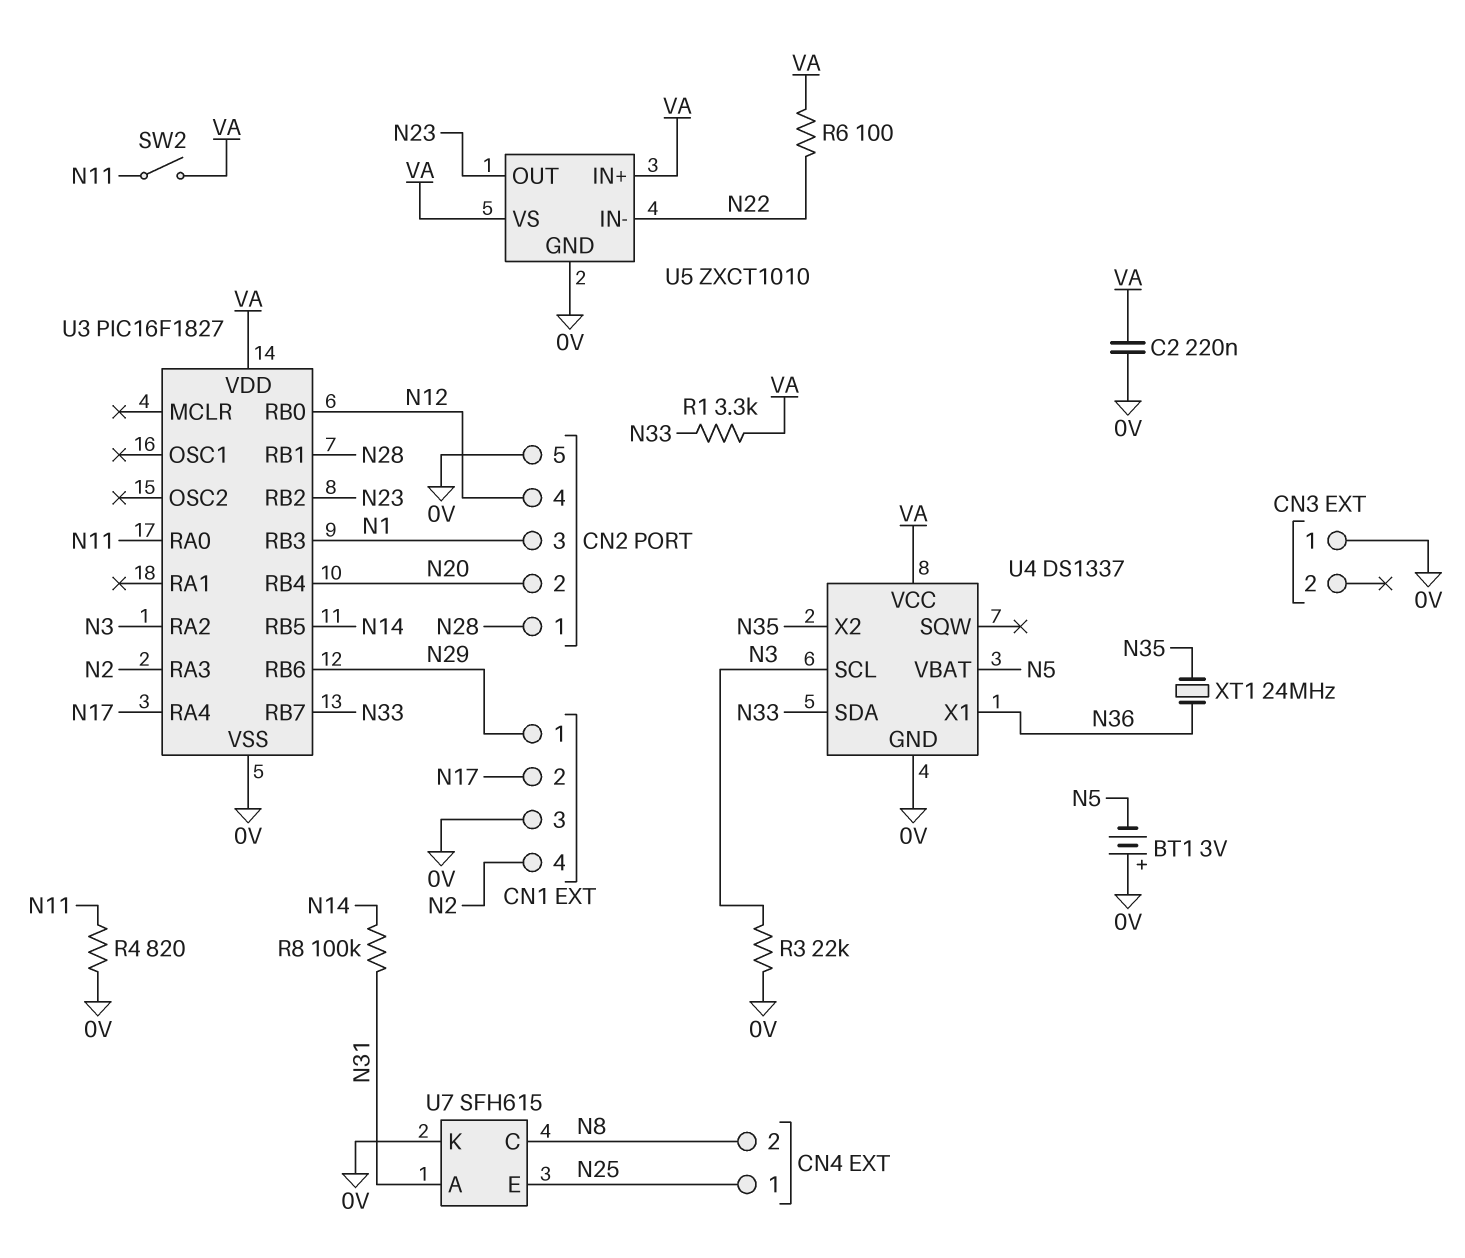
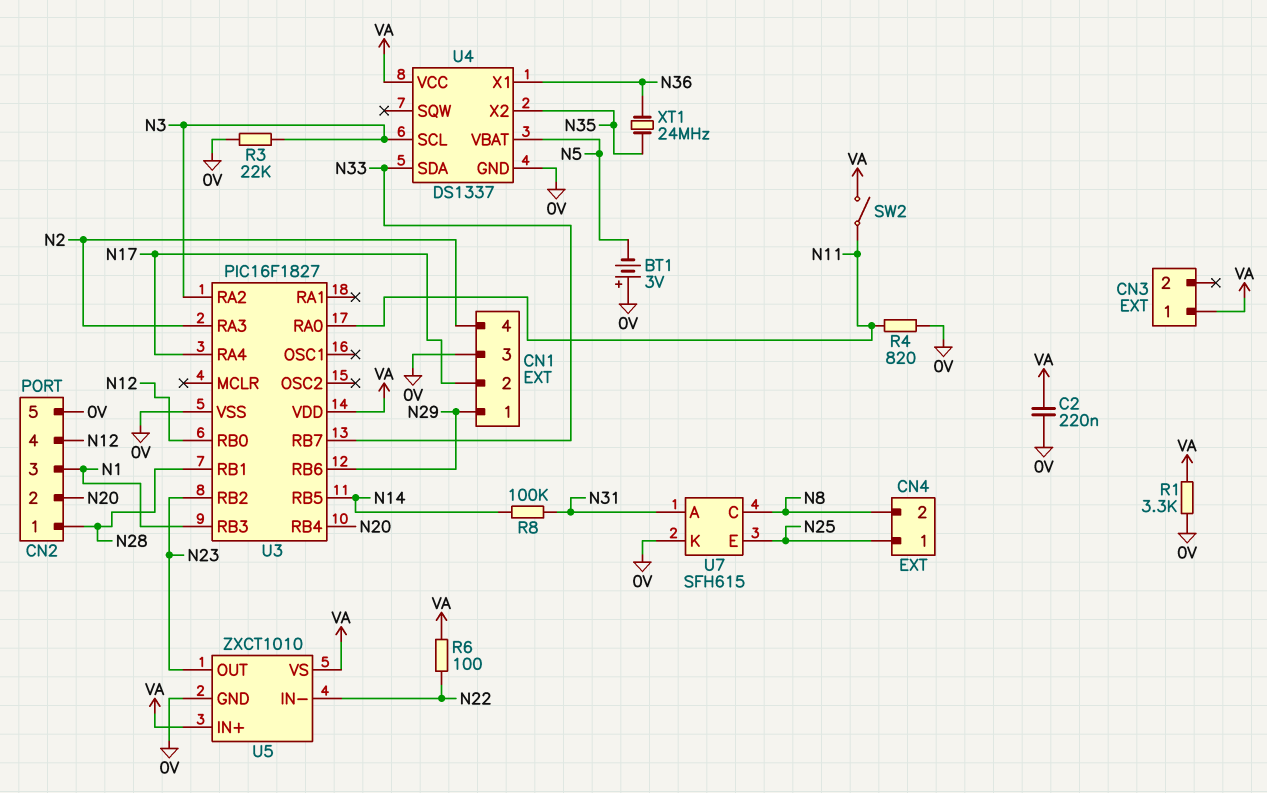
CN3 pin 1: 0V -> VA
R1: 3.3k (N33, VA) -> 3.3k (0V, VA)

